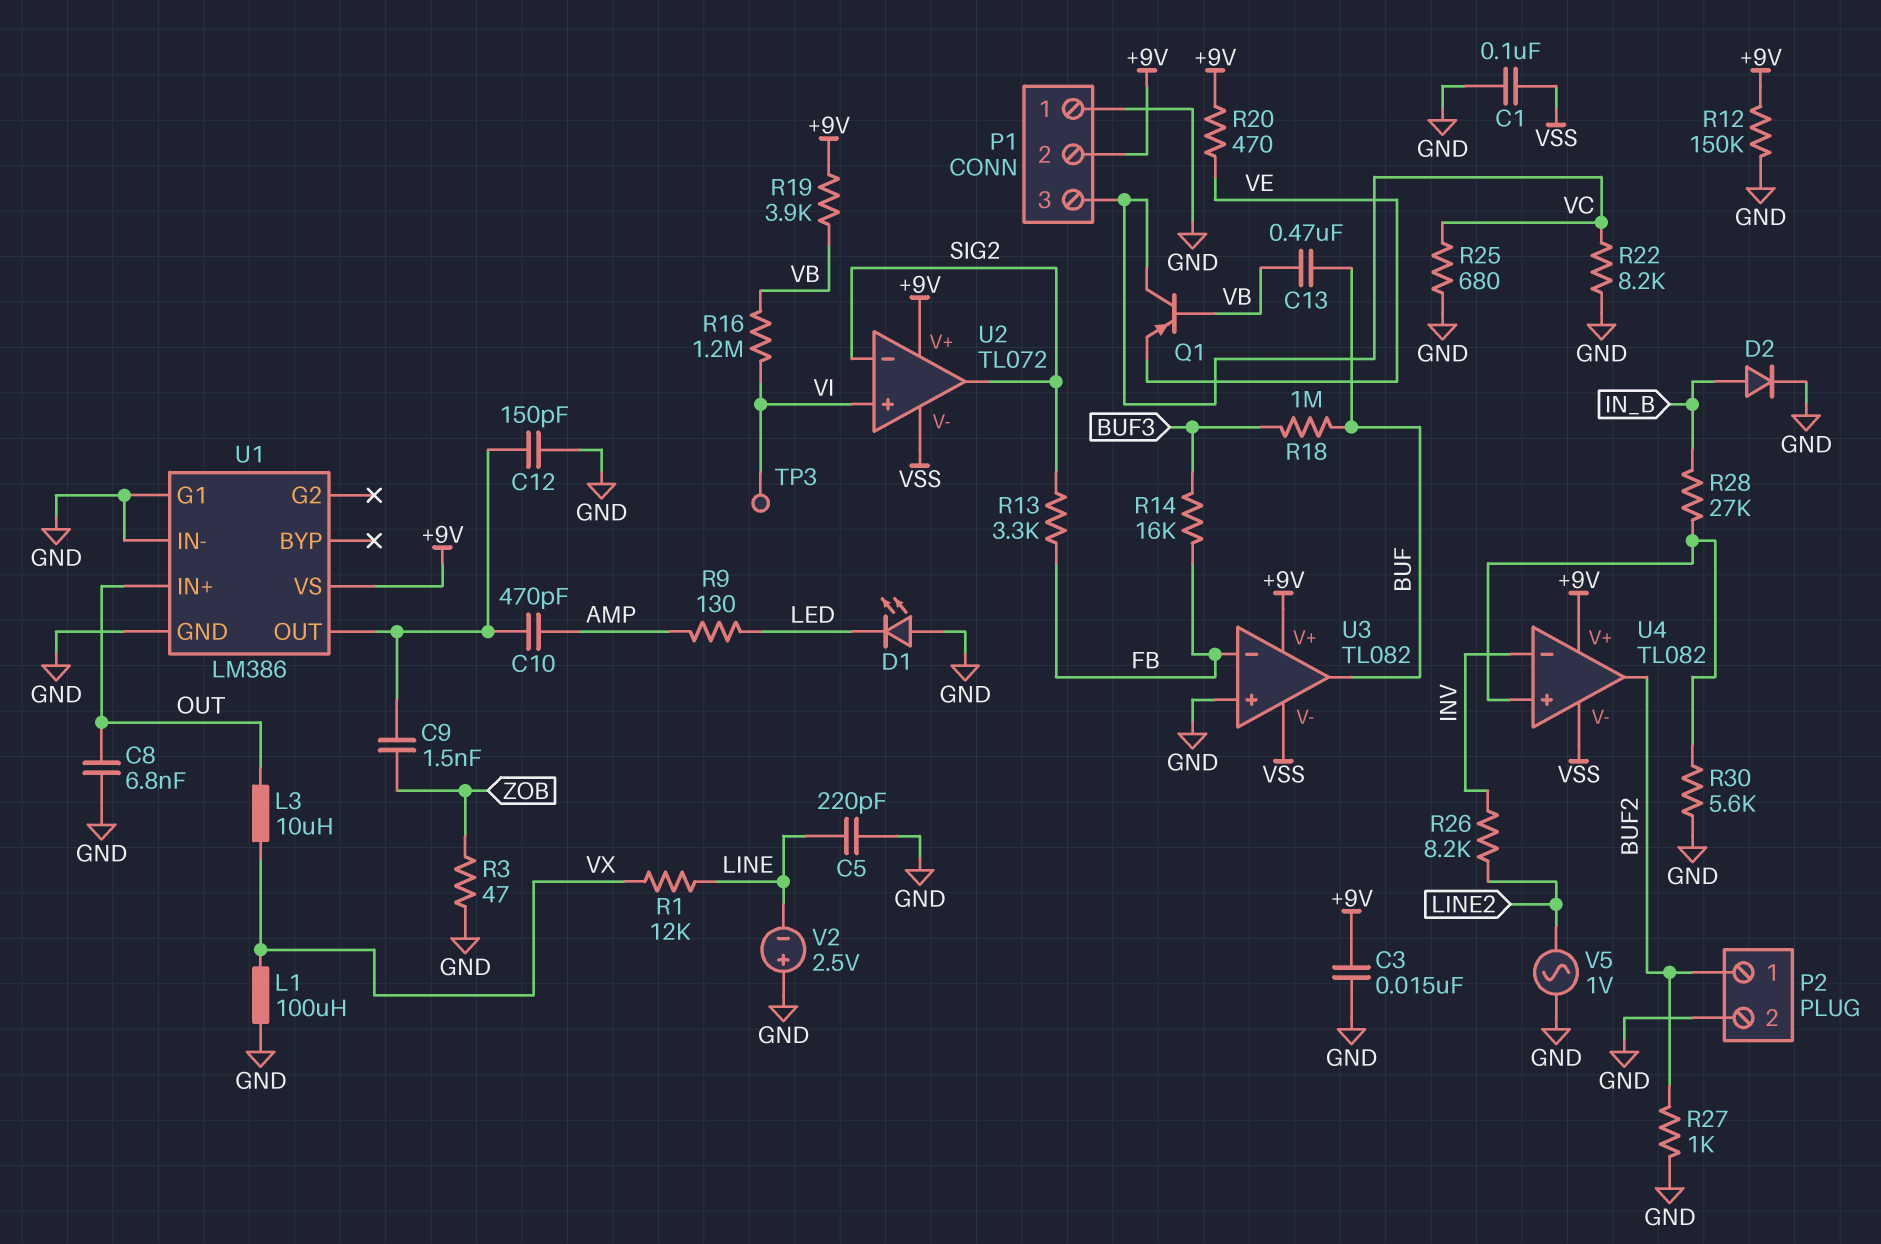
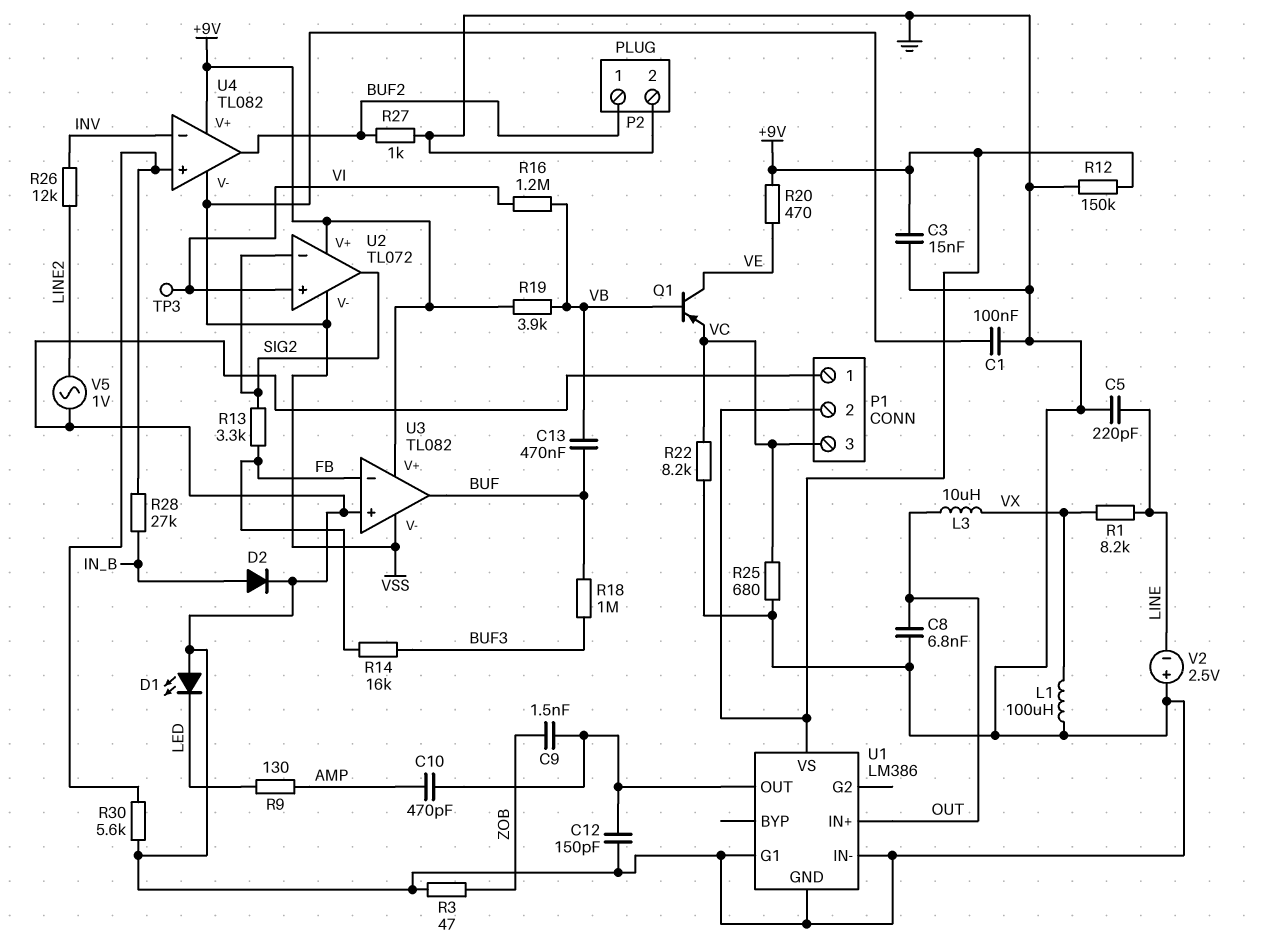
Q1: PNP (B VB, C VC, E VE) -> PNP (B VB, C VE, E VC)
R1: 12k (LINE, VX) -> 8.2k (LINE, VX)
R26: 8.2k (INV, LINE2) -> 12k (INV, LINE2)

